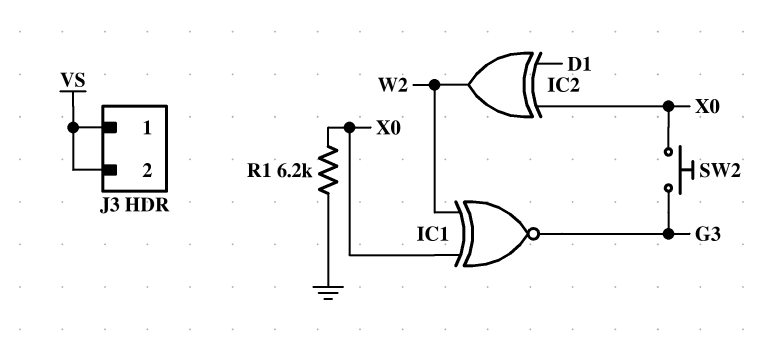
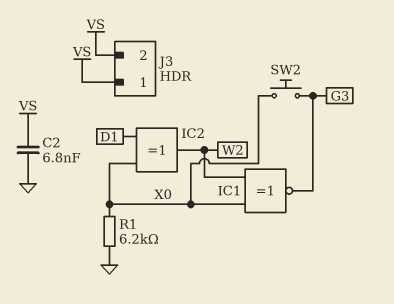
C2: none -> 6.8nF (GND, VS)

